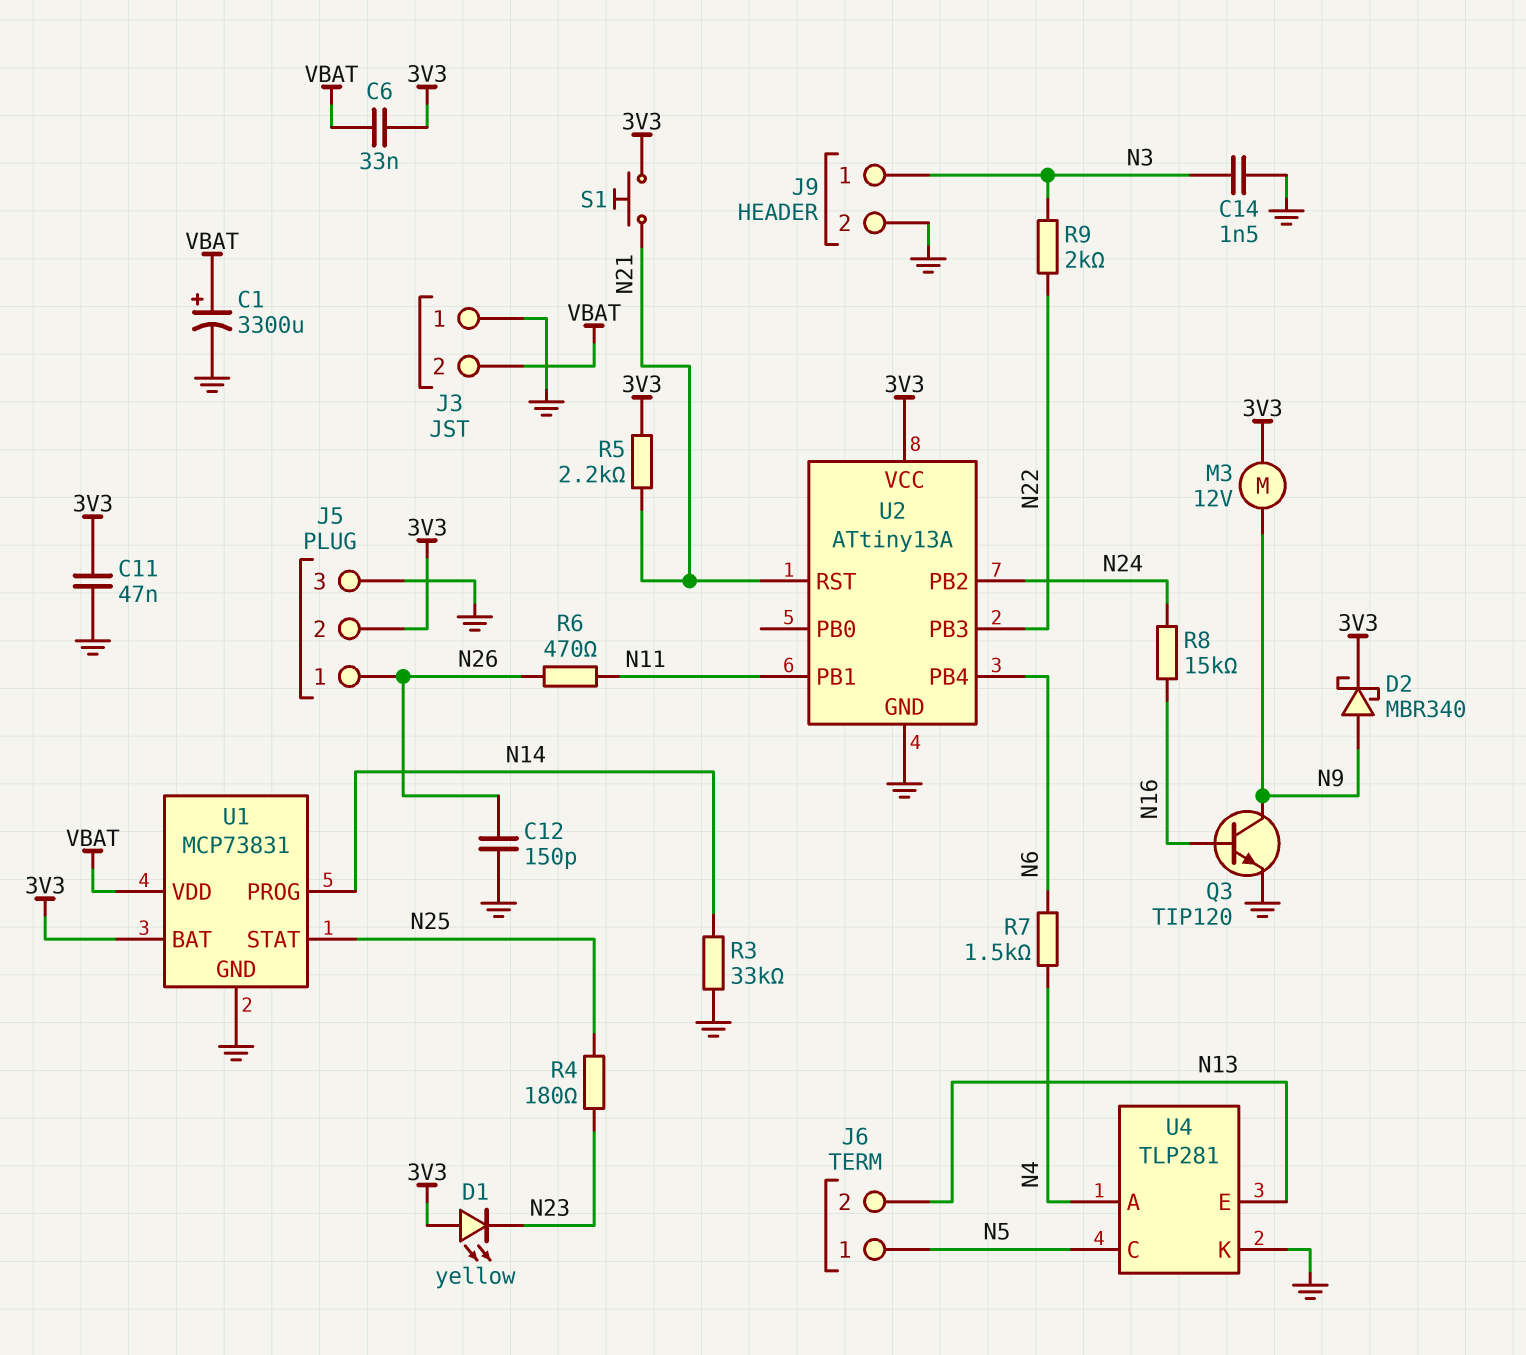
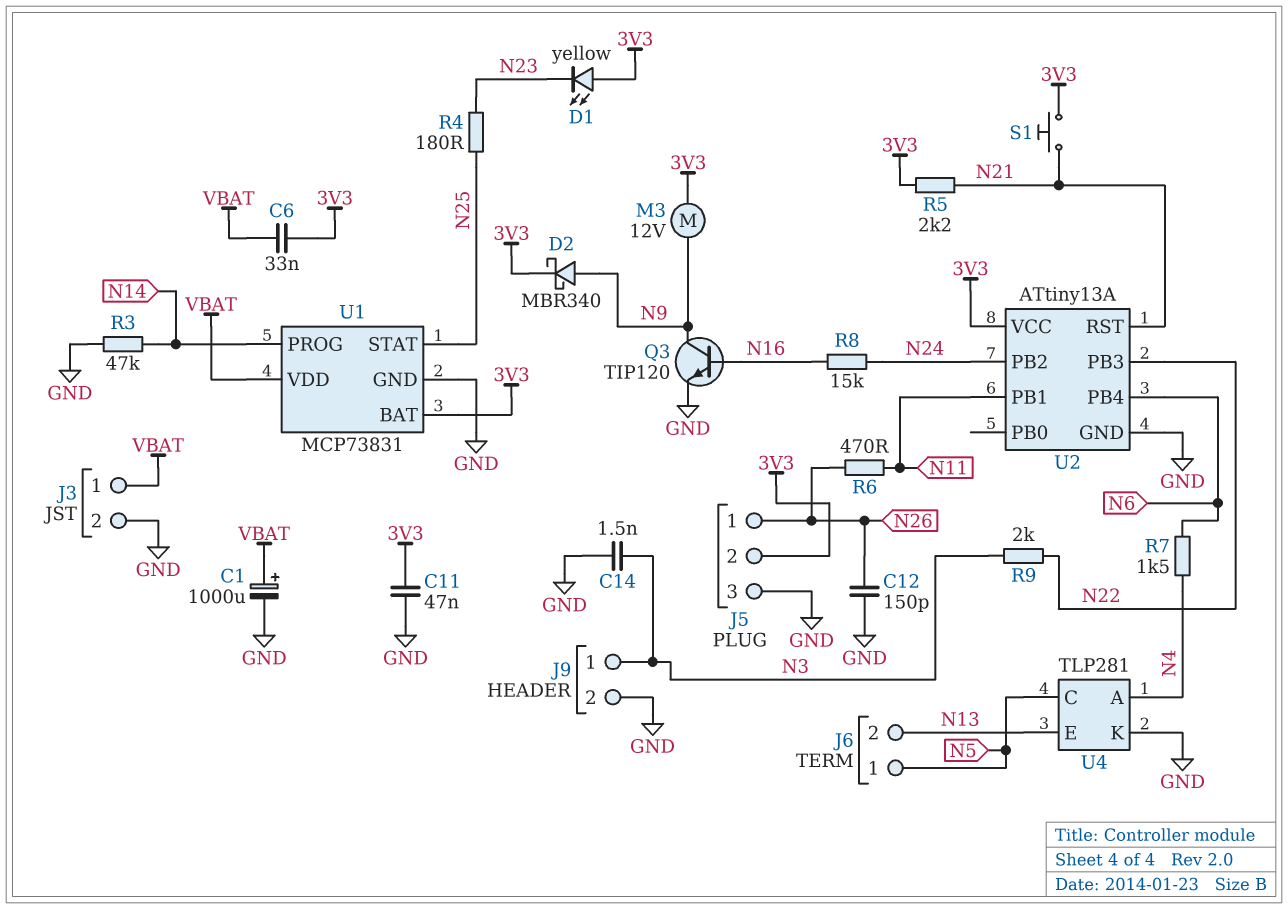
C1: 3300uF (plus VBAT, minus GND) -> 1000uF (plus VBAT, minus GND)
J3 pin 1: GND -> VBAT
J3 pin 2: VBAT -> GND
R3: 33k (GND, N14) -> 47k (GND, N14)

